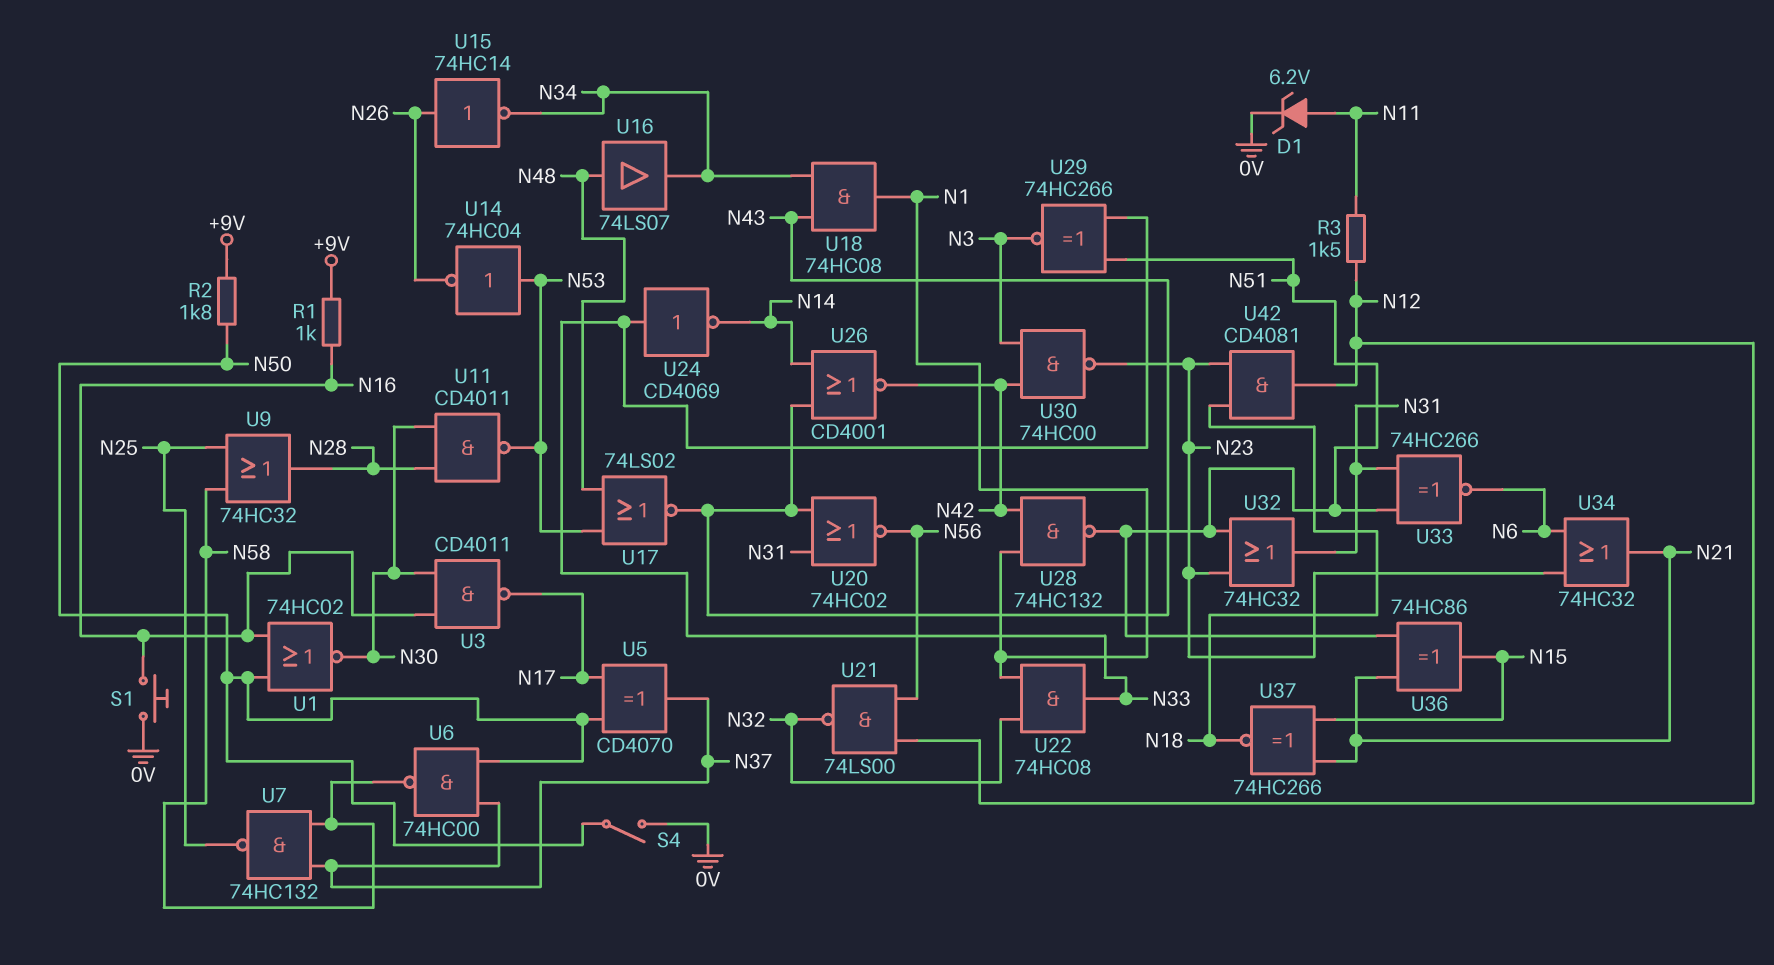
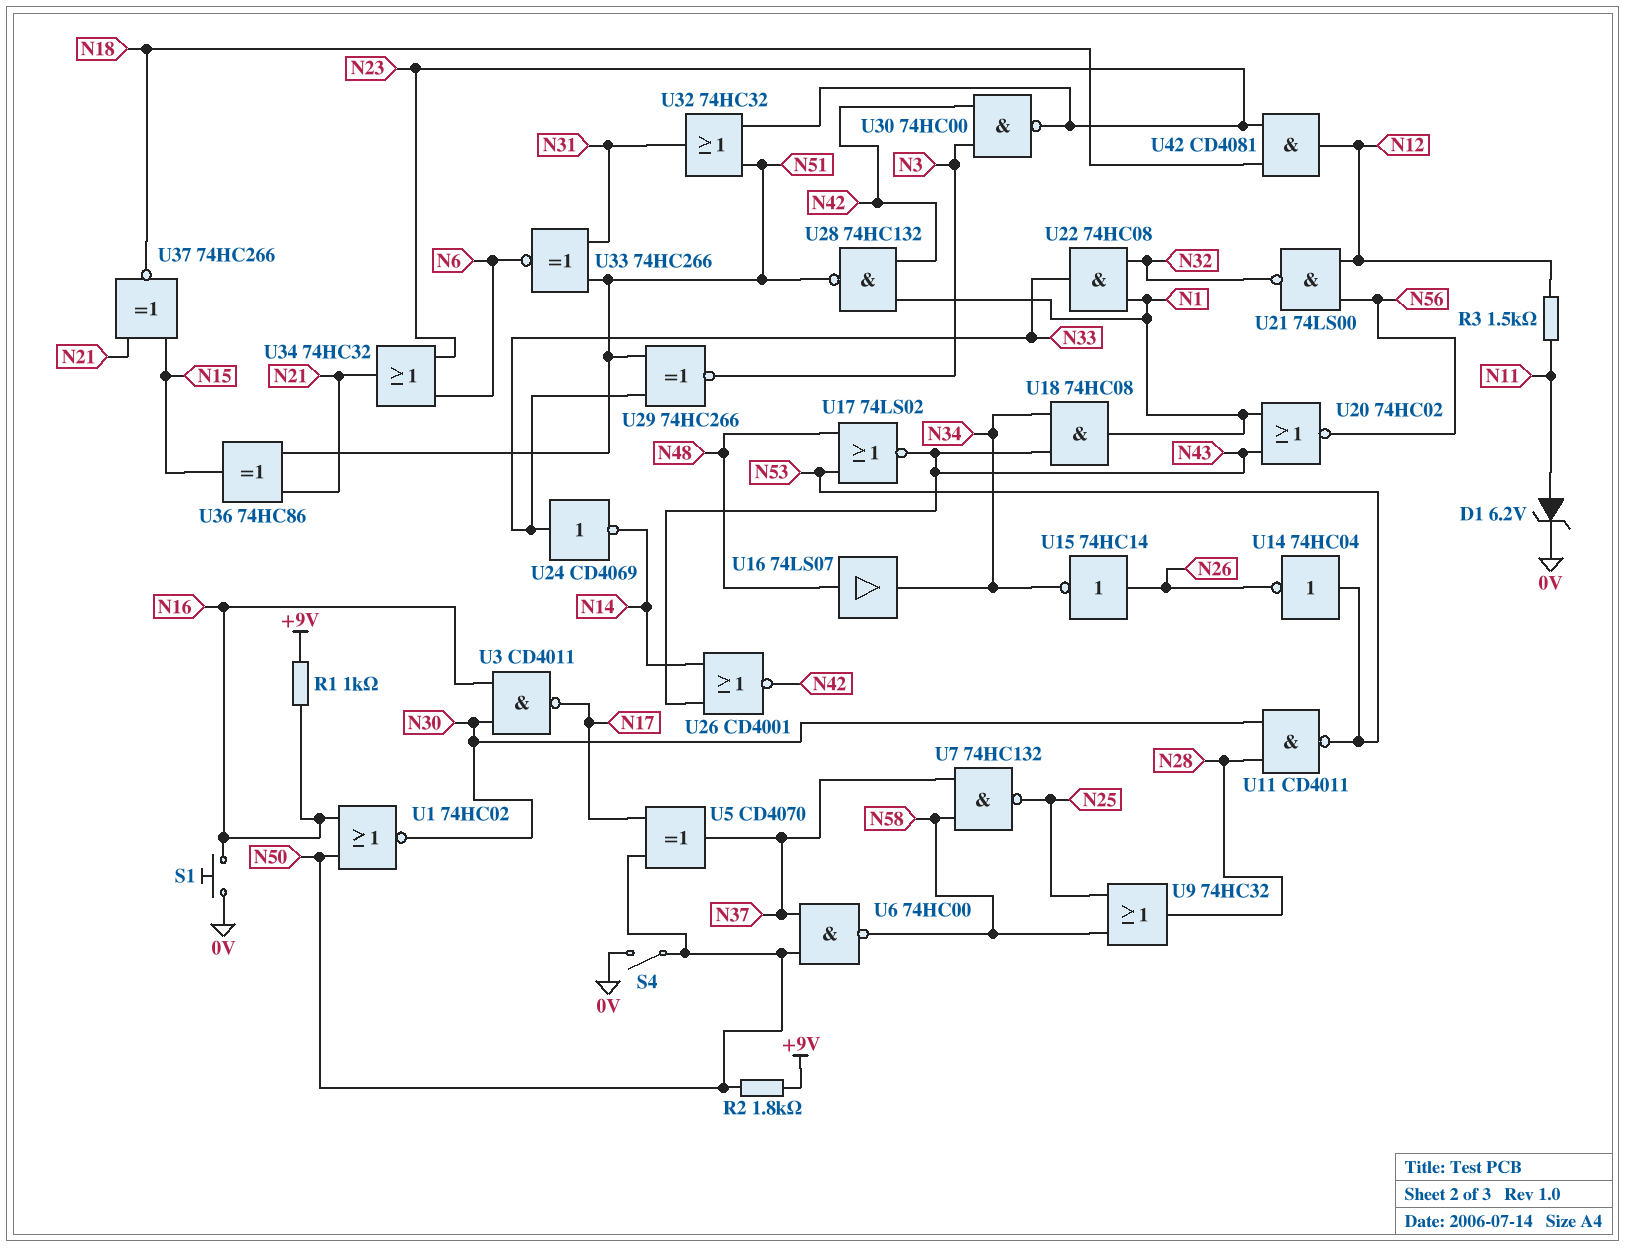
U20: NOR 74HC02 (in N31, in N43, out N56) -> NOR 74HC02 (in N1, in N43, out N56)

